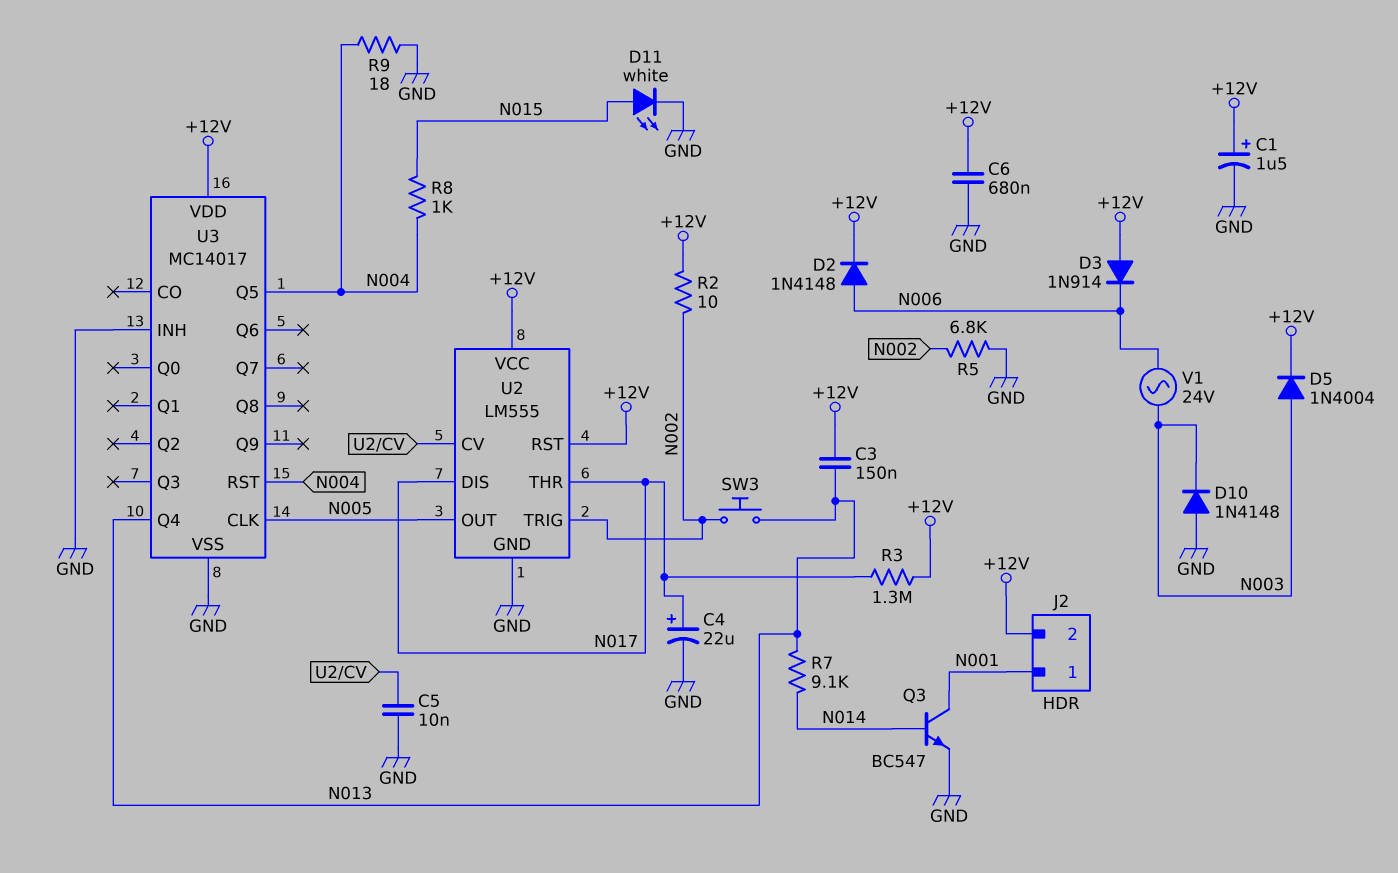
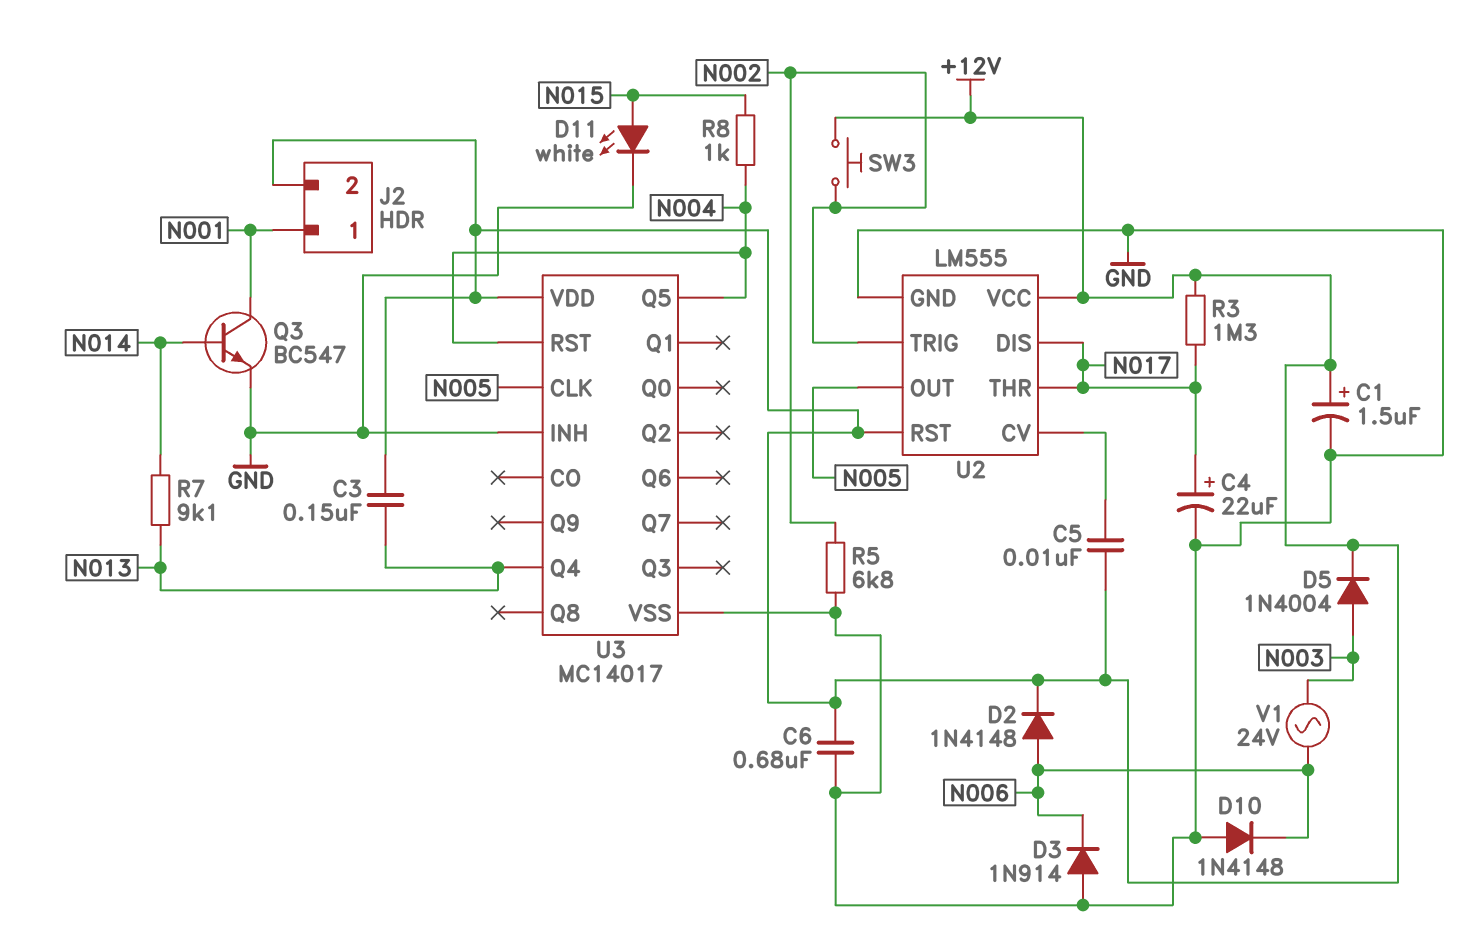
C5: 10nF (GND, U2/CV) -> 10nF (+12V, U2/CV)
D3: diode 1N914 (A +12V, K N006) -> diode 1N914 (A GND, K N006)
D10: diode 1N4148 (A GND, K N003) -> diode 1N4148 (A GND, K N006)
R2: 10 (+12V, N002) -> none
R9: 18 (GND, N004) -> none
SW3: button (N002, N013) -> button (+12V, N002)

